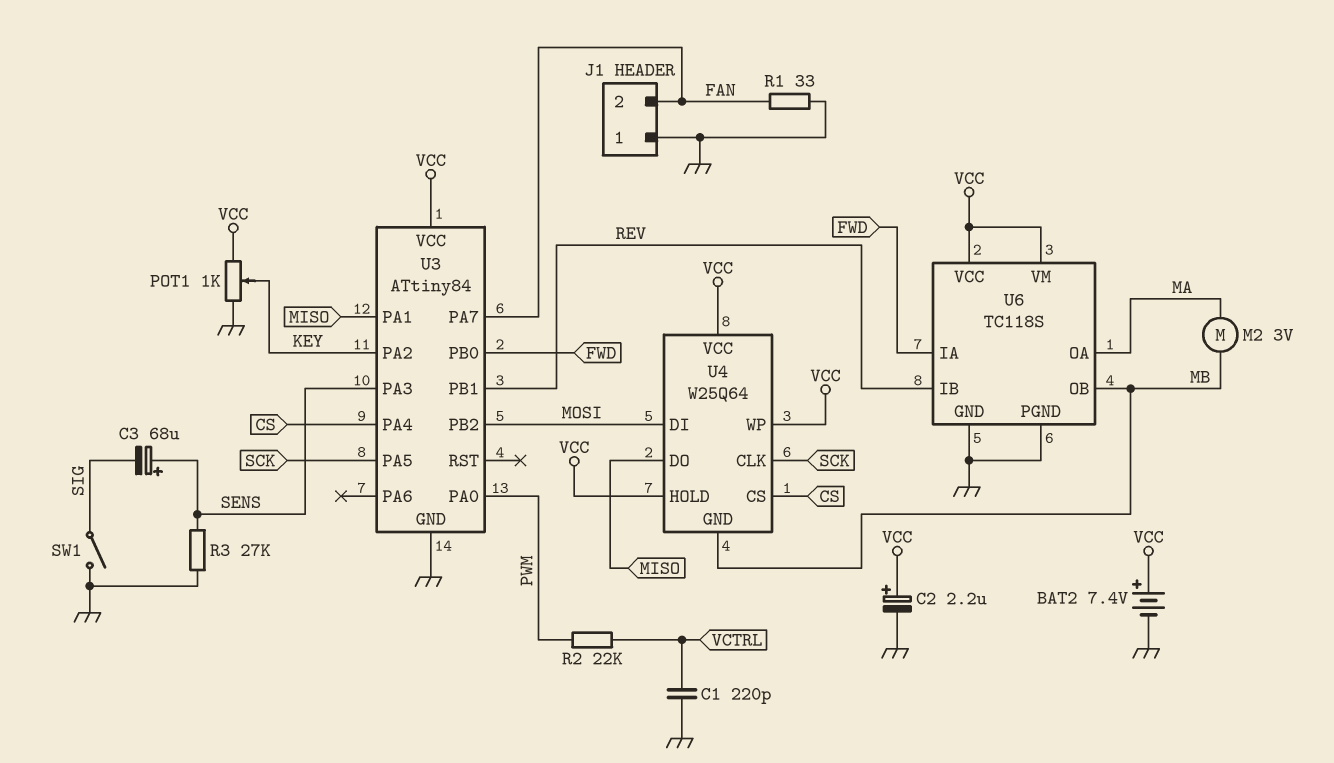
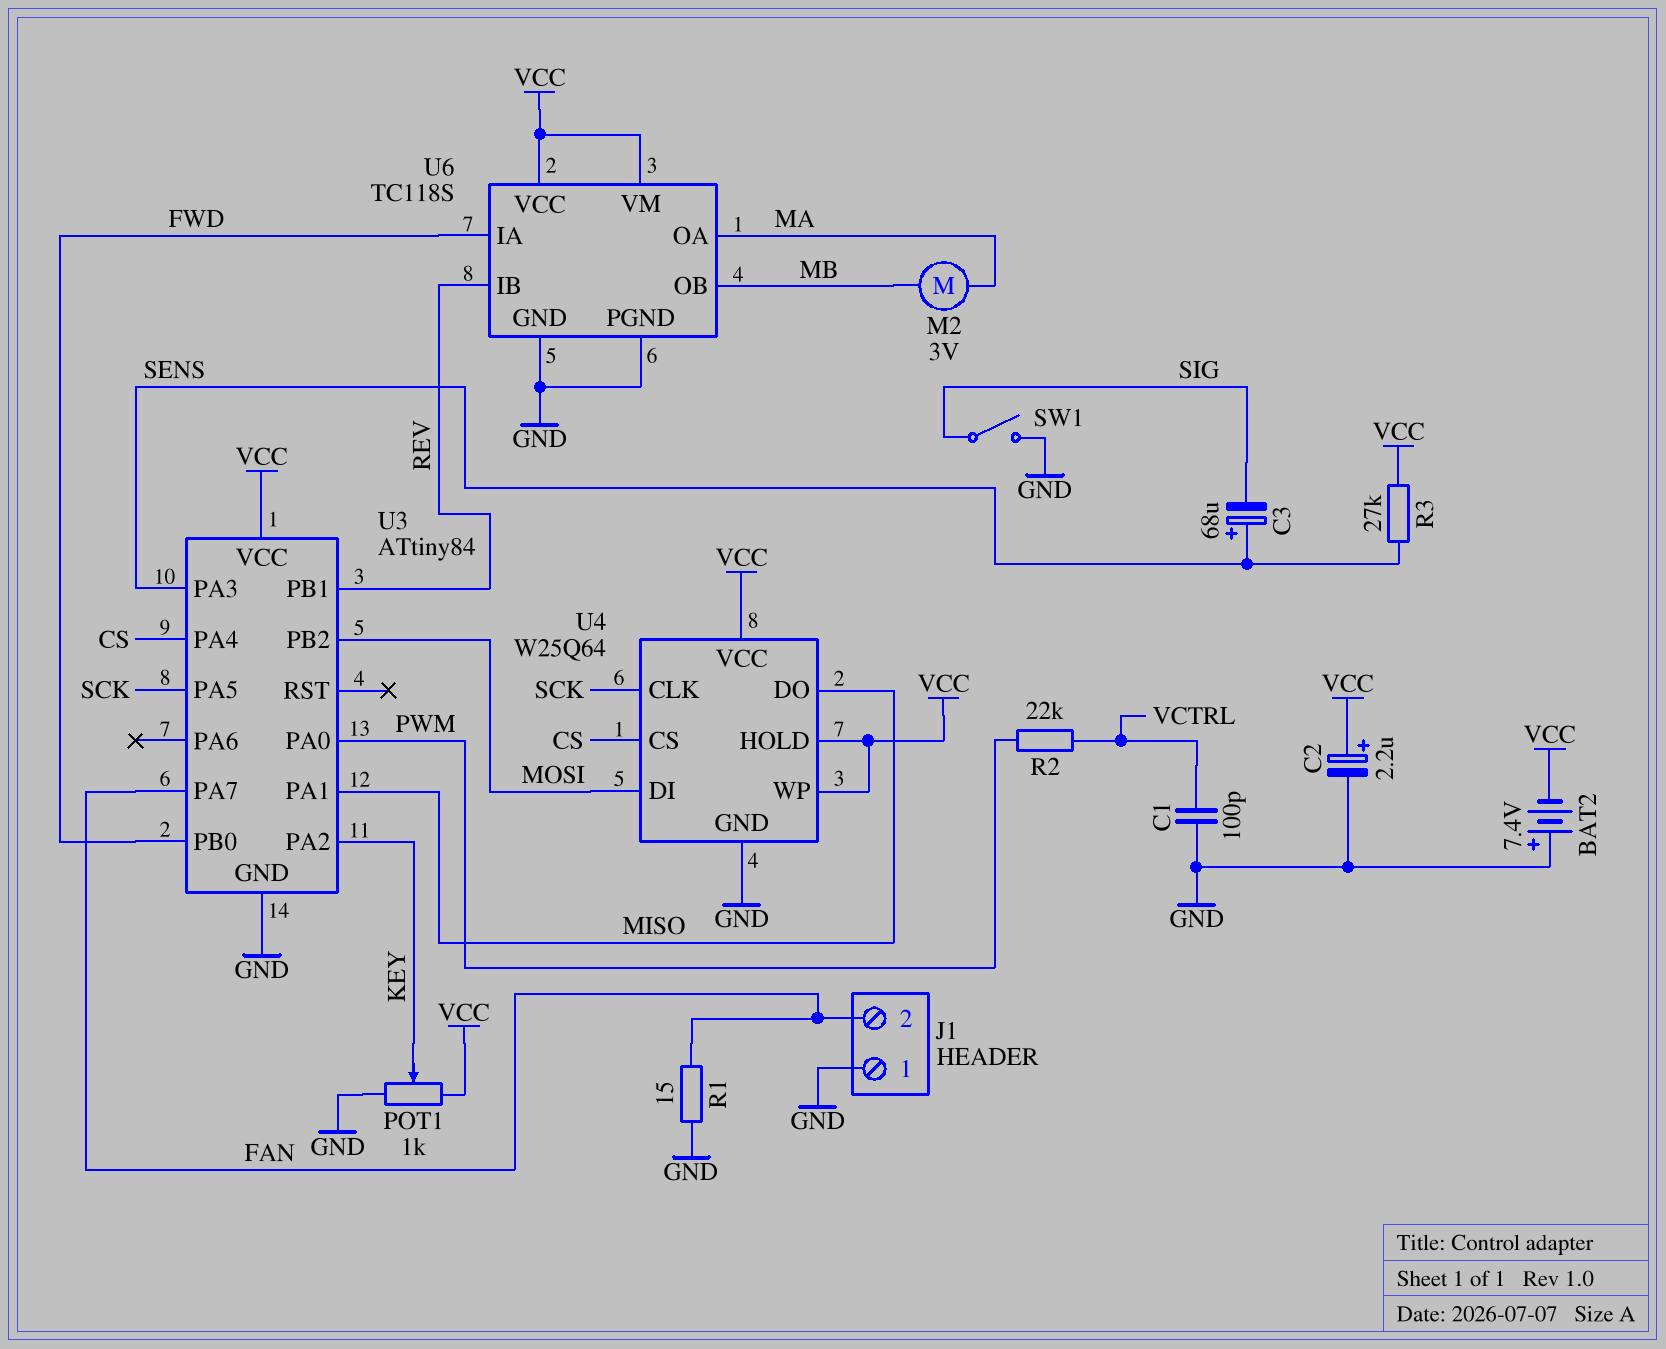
BAT2: 7.4V (plus VCC, minus GND) -> 7.4V (plus GND, minus VCC)
C1: 220pF (GND, VCTRL) -> 100pF (GND, VCTRL)
R1: 33 (FAN, GND) -> 15 (FAN, GND)
R3: 27k (GND, SENS) -> 27k (SENS, VCC)
U4 pin GND: MB -> GND

